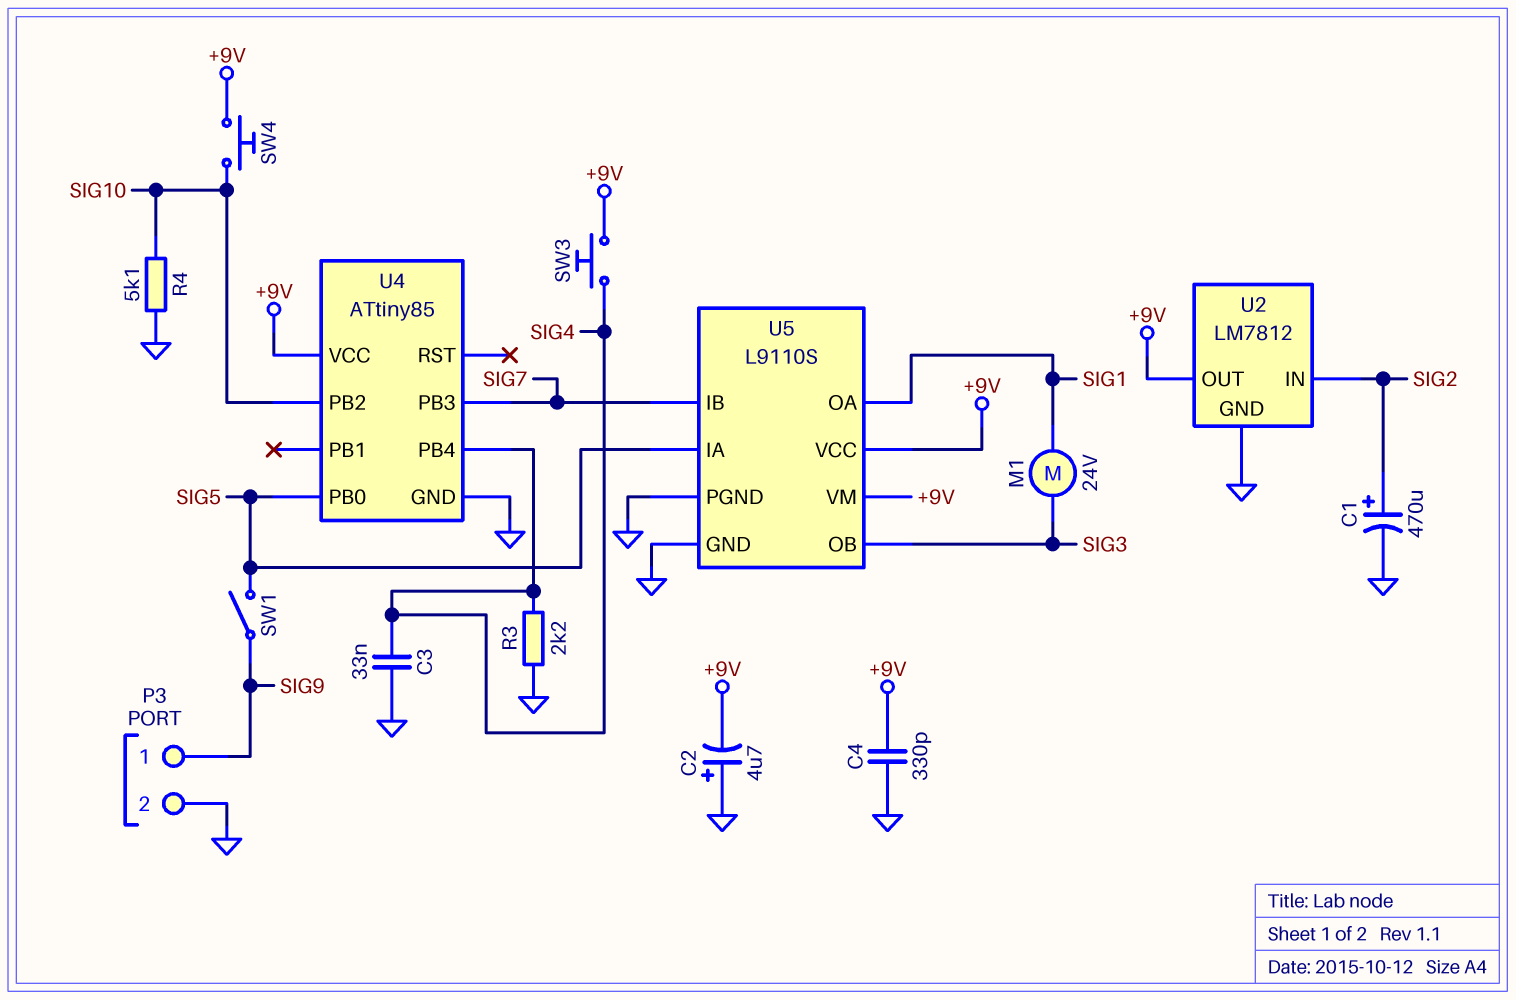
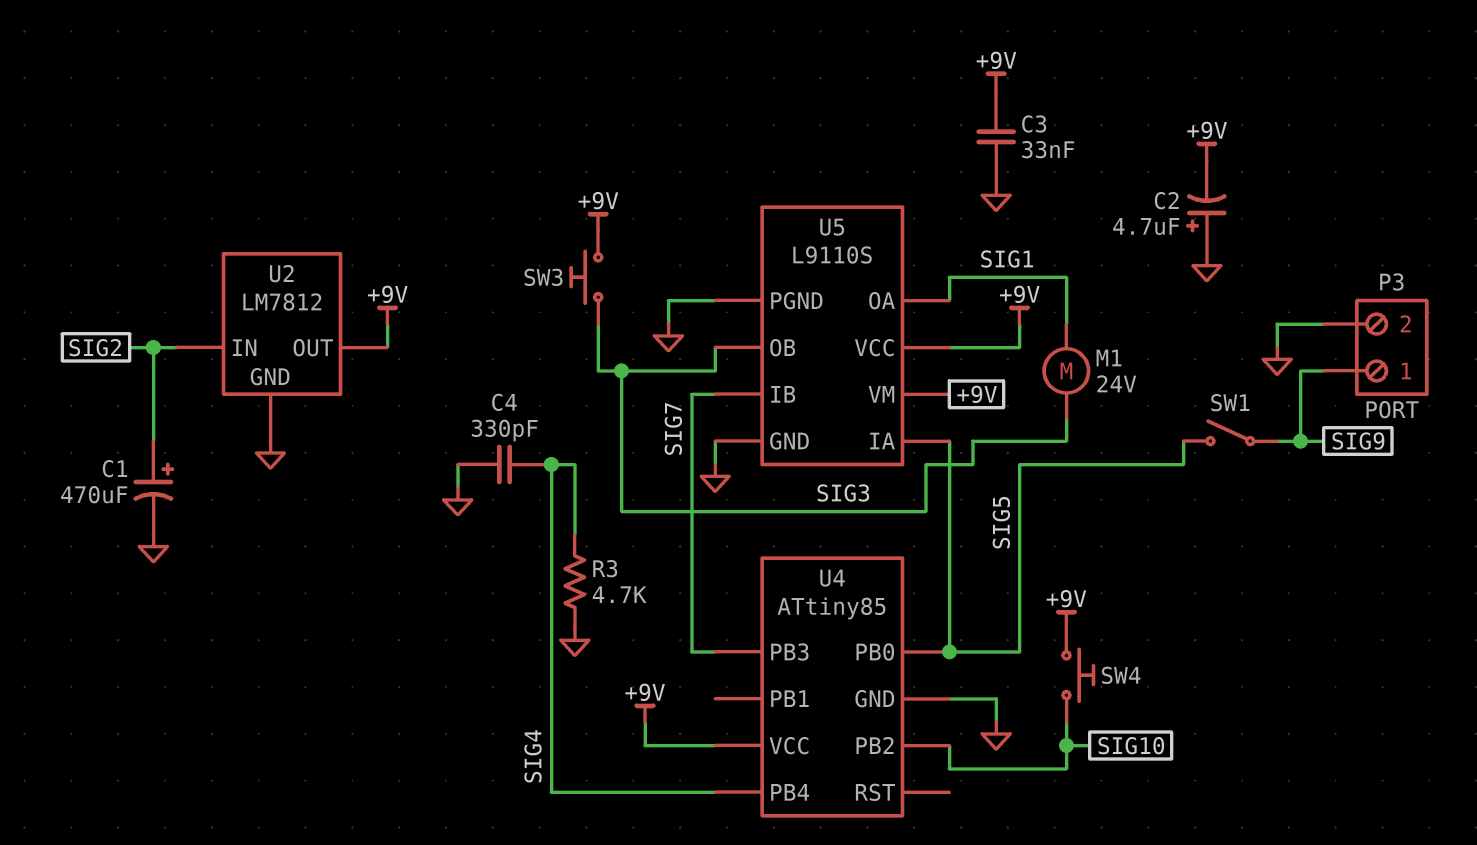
C3: 33nF (GND, SIG4) -> 33nF (+9V, GND)
C4: 330pF (+9V, GND) -> 330pF (GND, SIG4)
R3: 2.2k (GND, SIG4) -> 4.7k (GND, SIG4)
R4: 5.1k (GND, SIG10) -> none
SW3: button (+9V, SIG4) -> button (+9V, SIG3)

